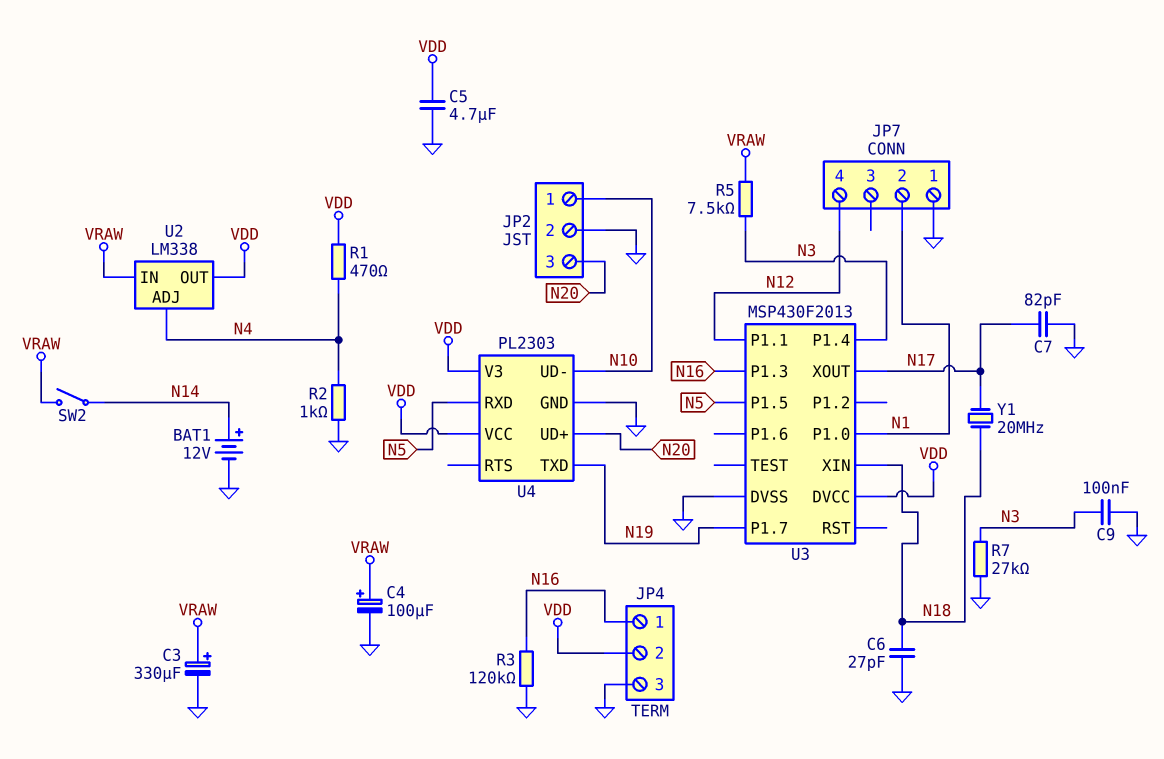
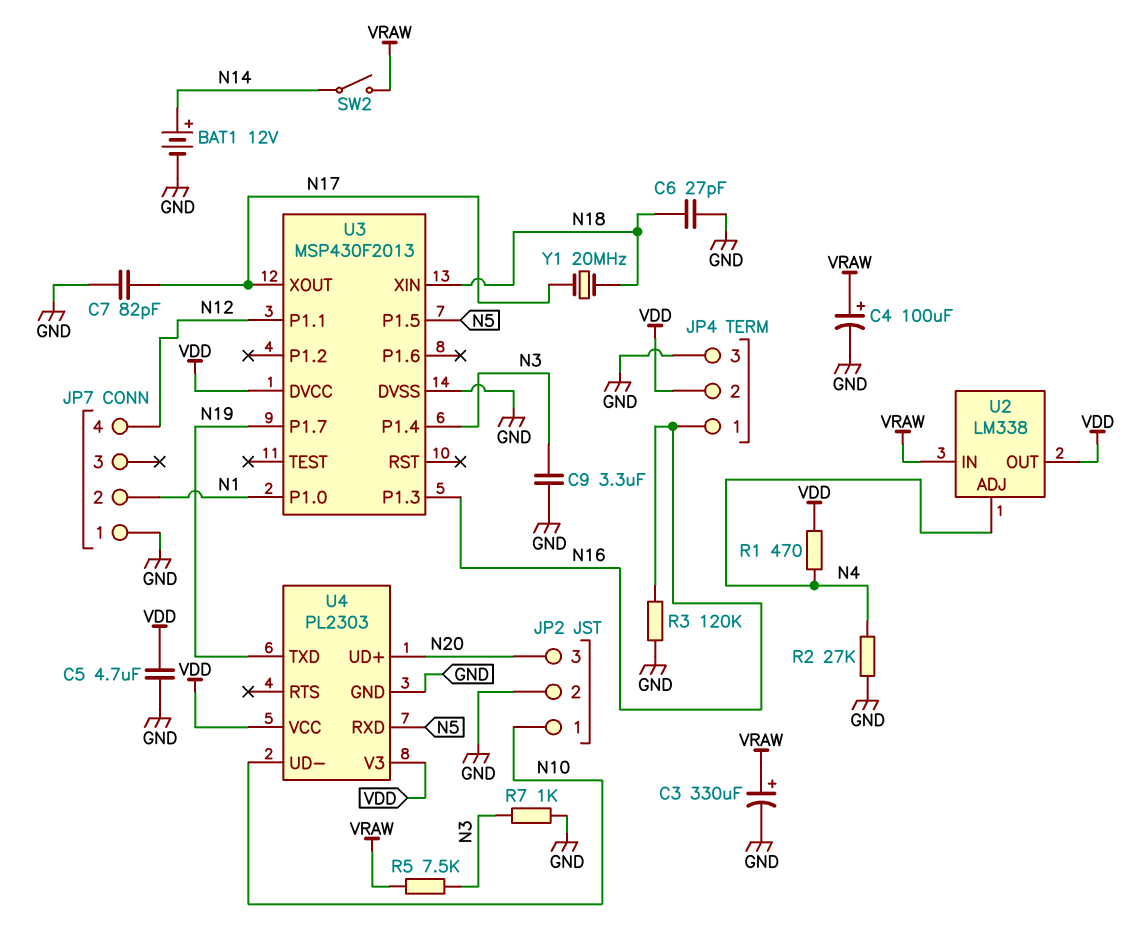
C9: 100nF (GND, N3) -> 3.3uF (GND, N3)
R2: 1k (GND, N4) -> 27k (GND, N4)
R7: 27k (GND, N3) -> 1k (GND, N3)

